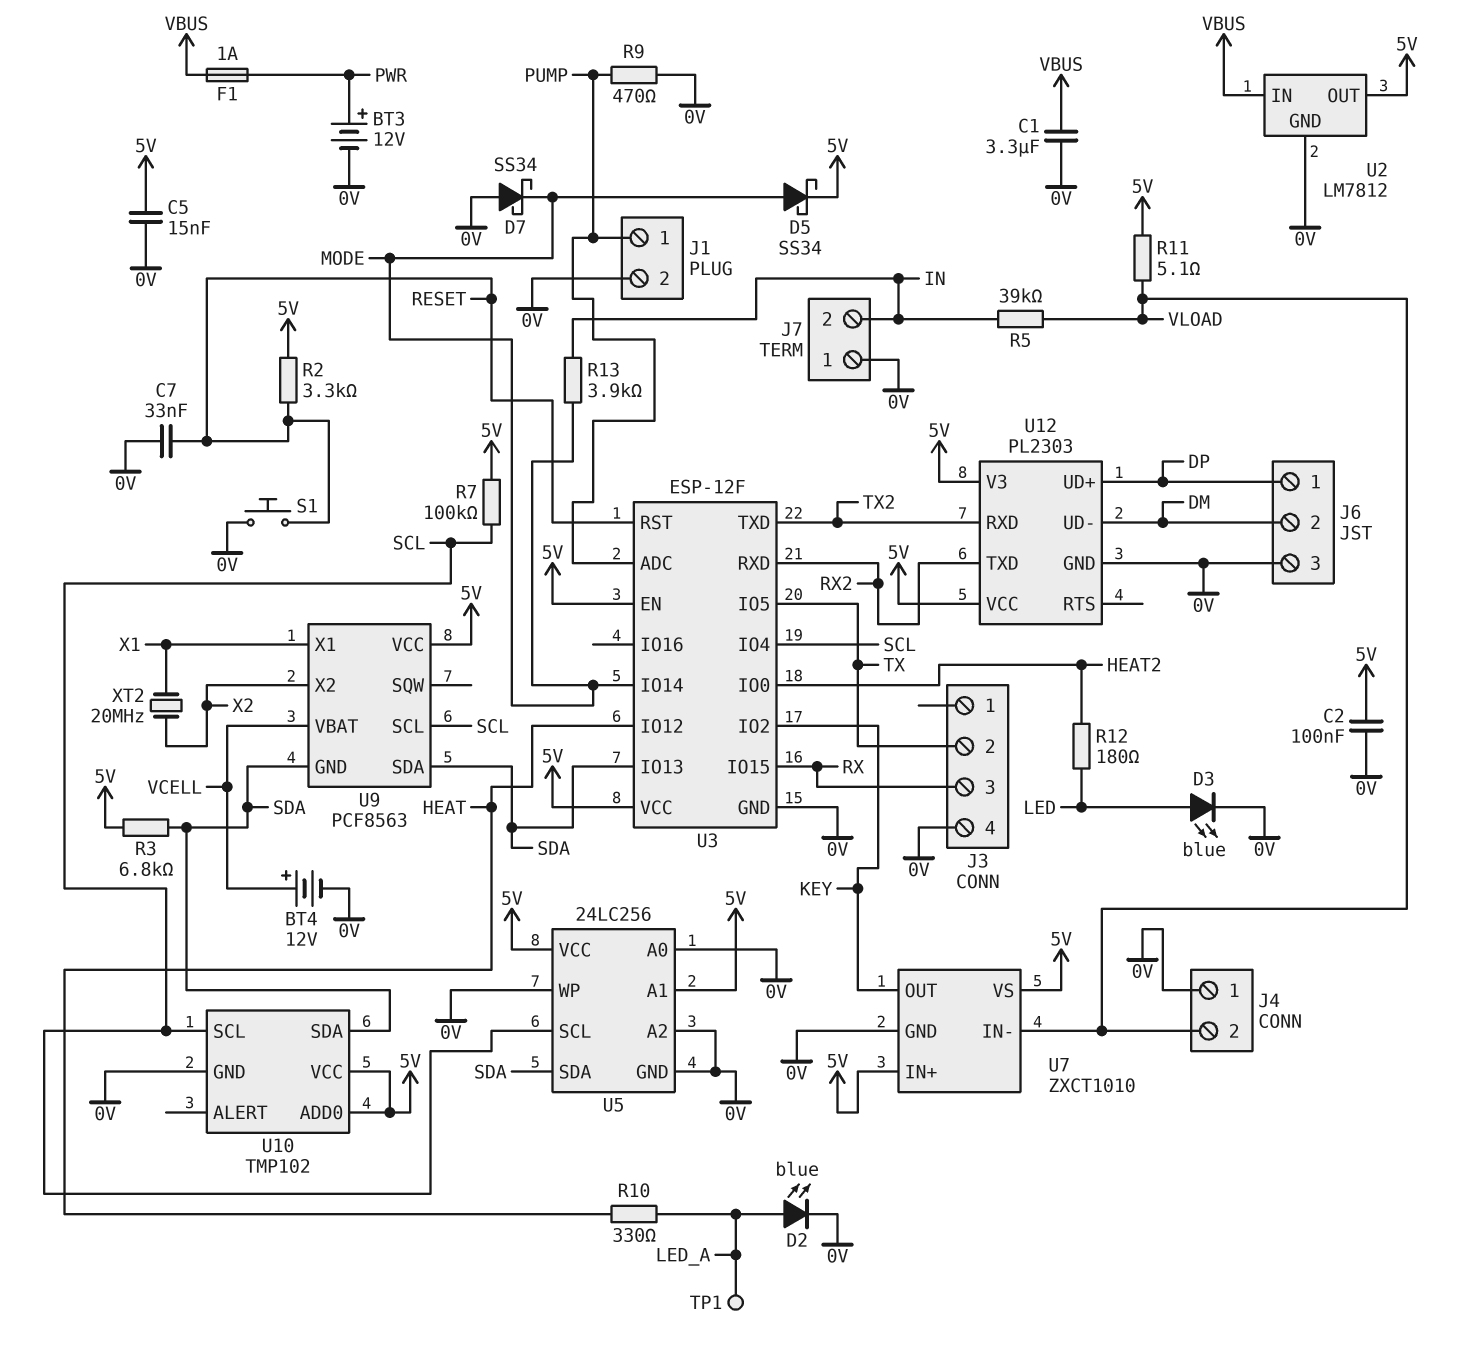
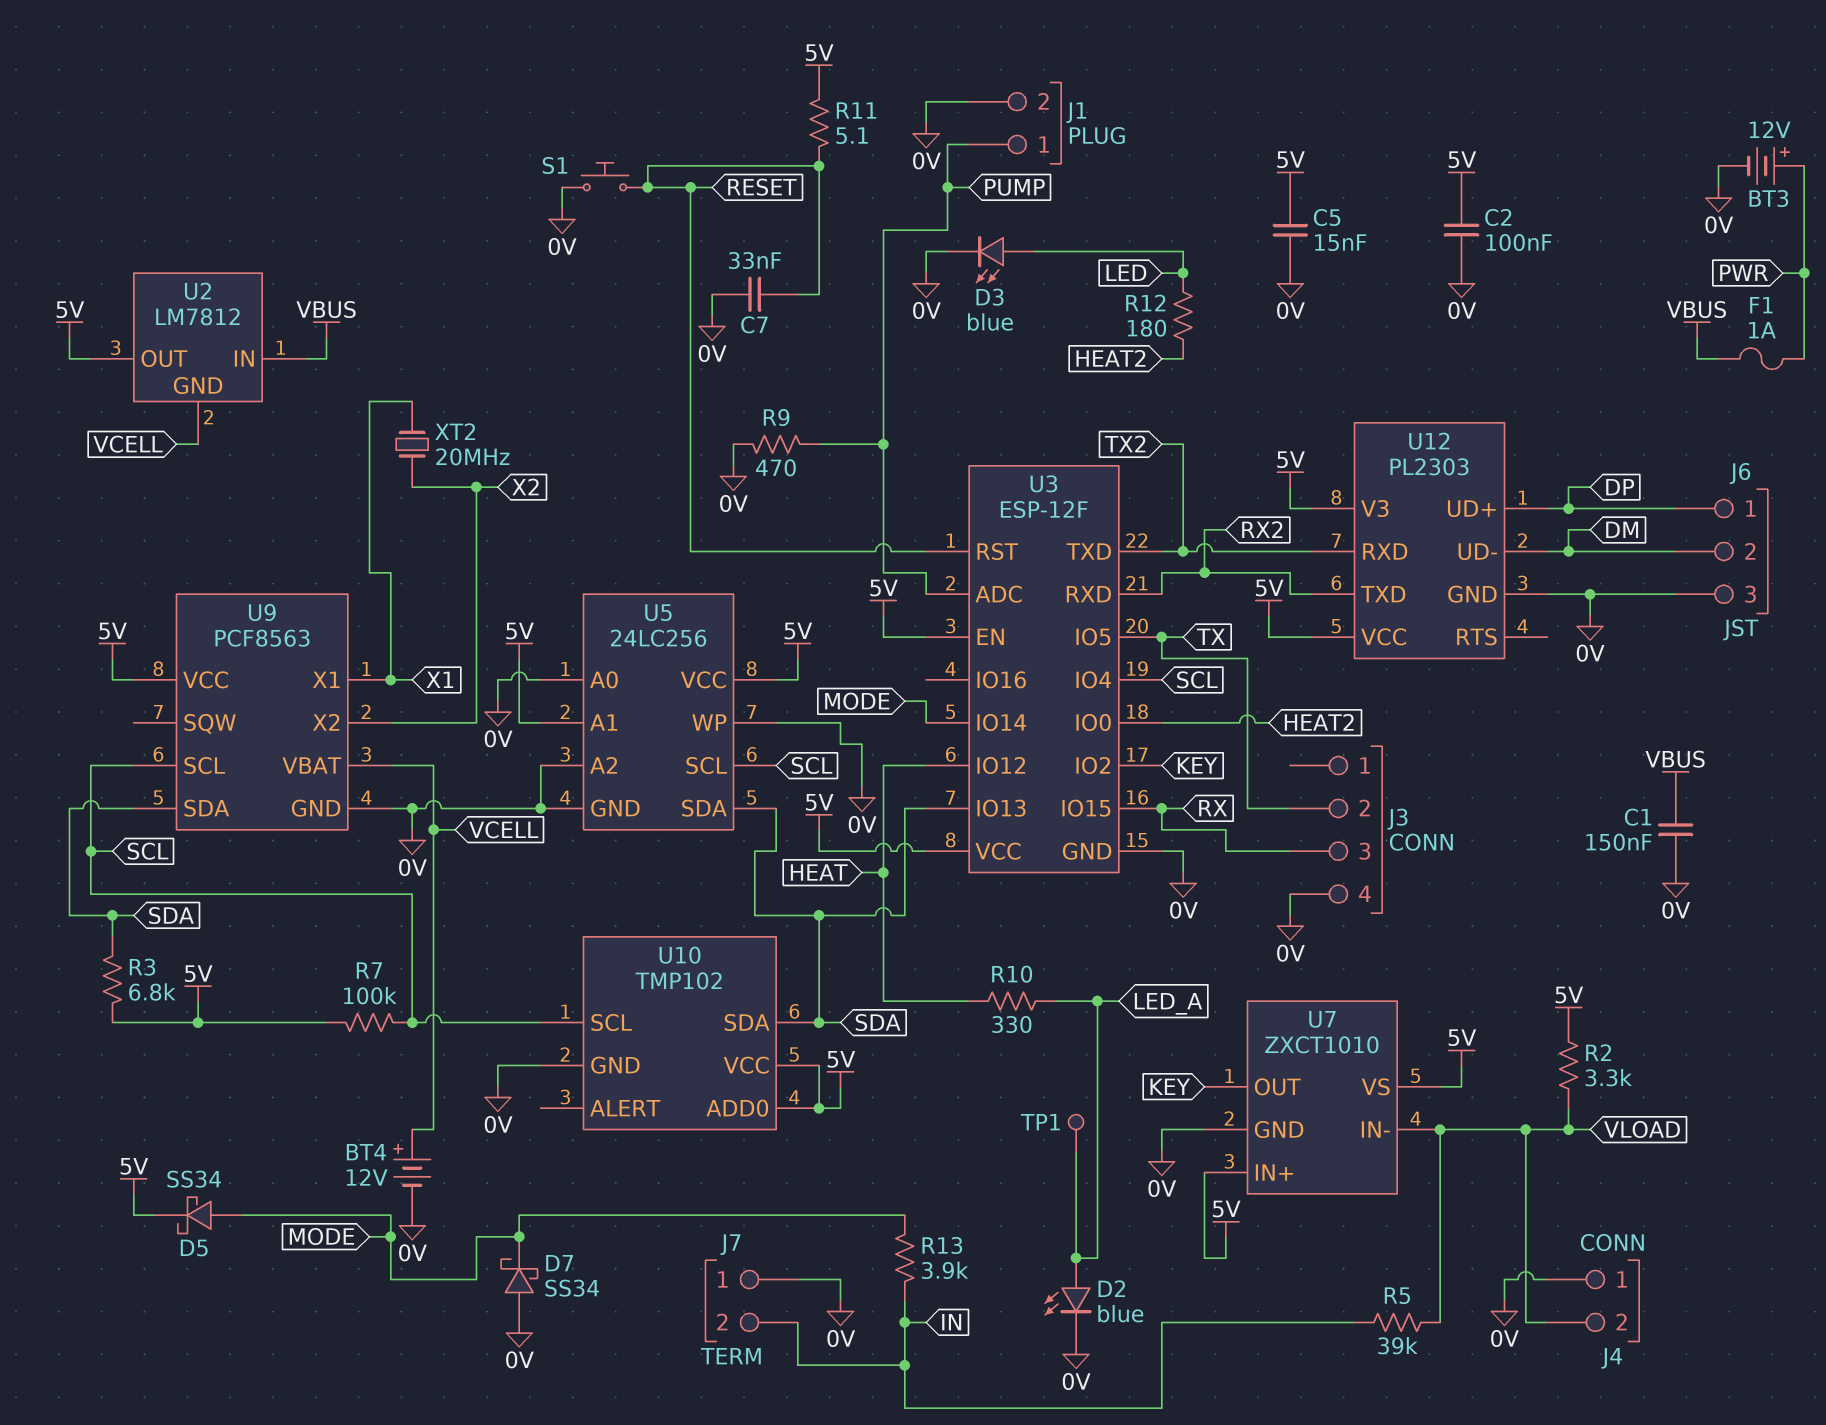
C1: 3.3uF (0V, VBUS) -> 150nF (0V, VBUS)
R2: 3.3k (5V, RESET) -> 3.3k (5V, VLOAD)
R11: 5.1 (5V, VLOAD) -> 5.1 (5V, RESET)
U2 pin GND: 0V -> VCELL
U9 pin GND: SDA -> 0V

